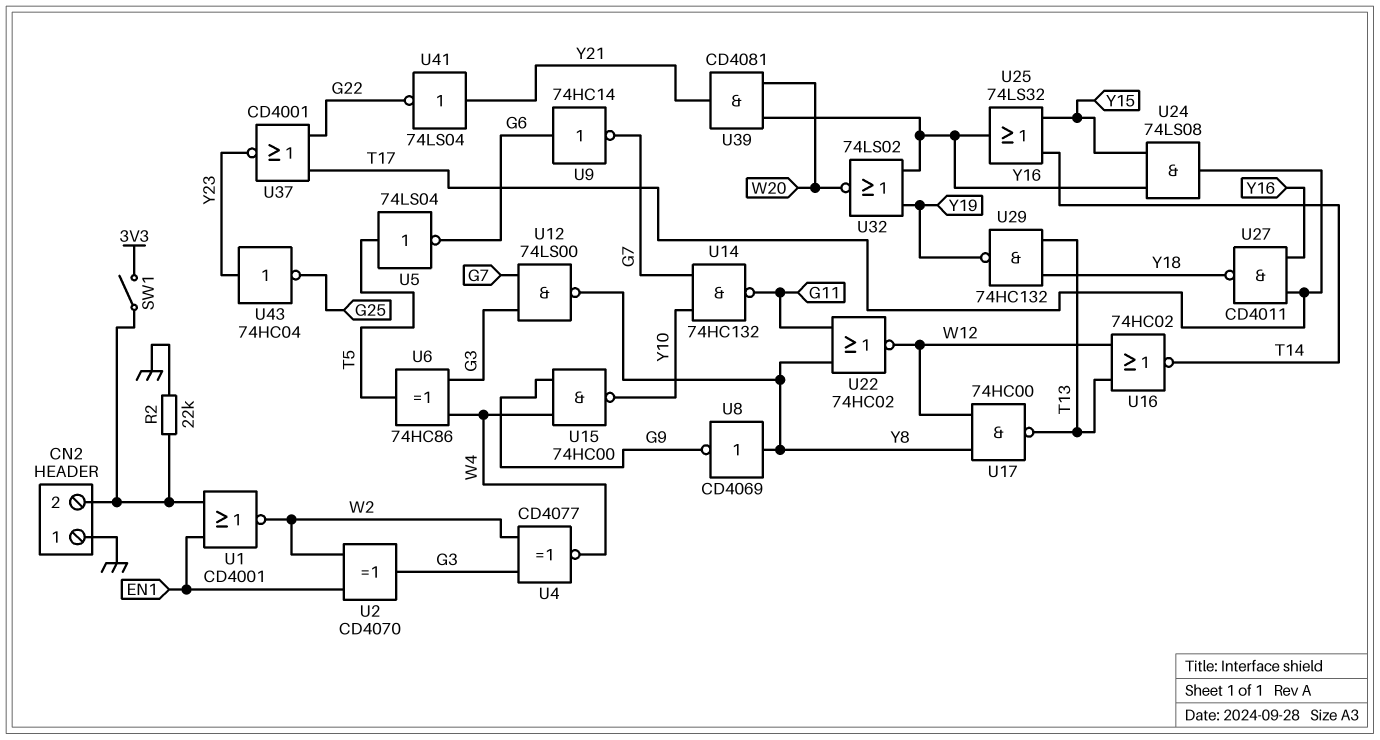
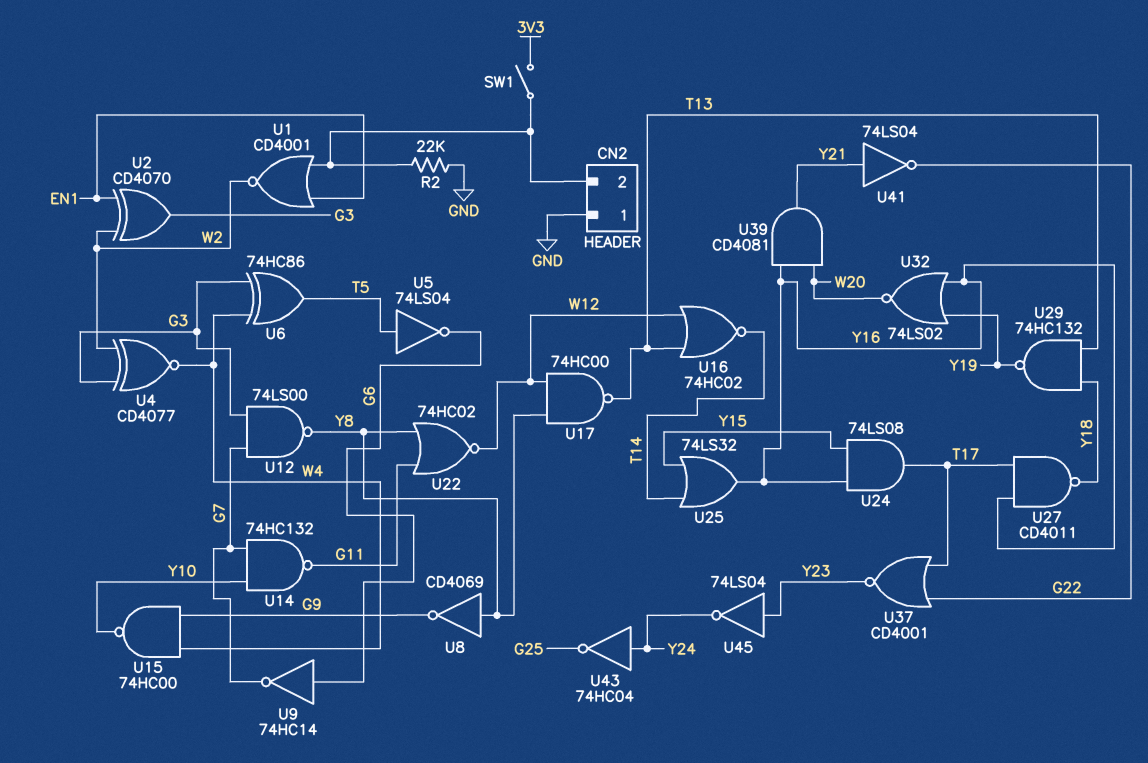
U43: NOT 74HC04 (in Y23, out G25) -> NOT 74HC04 (in Y24, out G25)
U45: none -> NOT 74LS04 (in Y23, out Y24)

